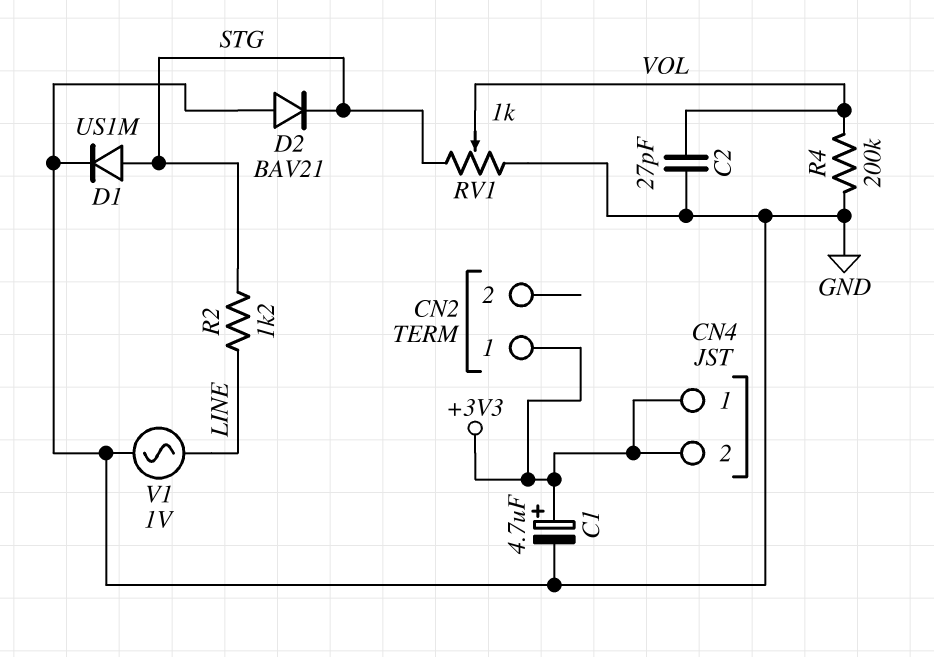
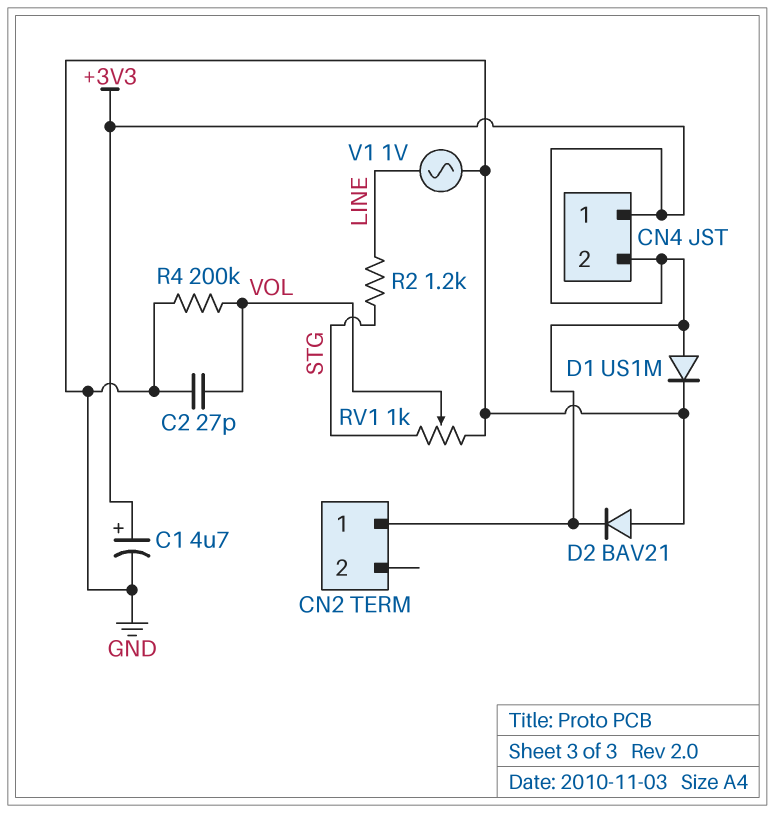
D1: diode US1M (A STG, K GND) -> diode US1M (A +3V3, K GND)
D2: diode BAV21 (A GND, K STG) -> diode BAV21 (A GND, K +3V3)

